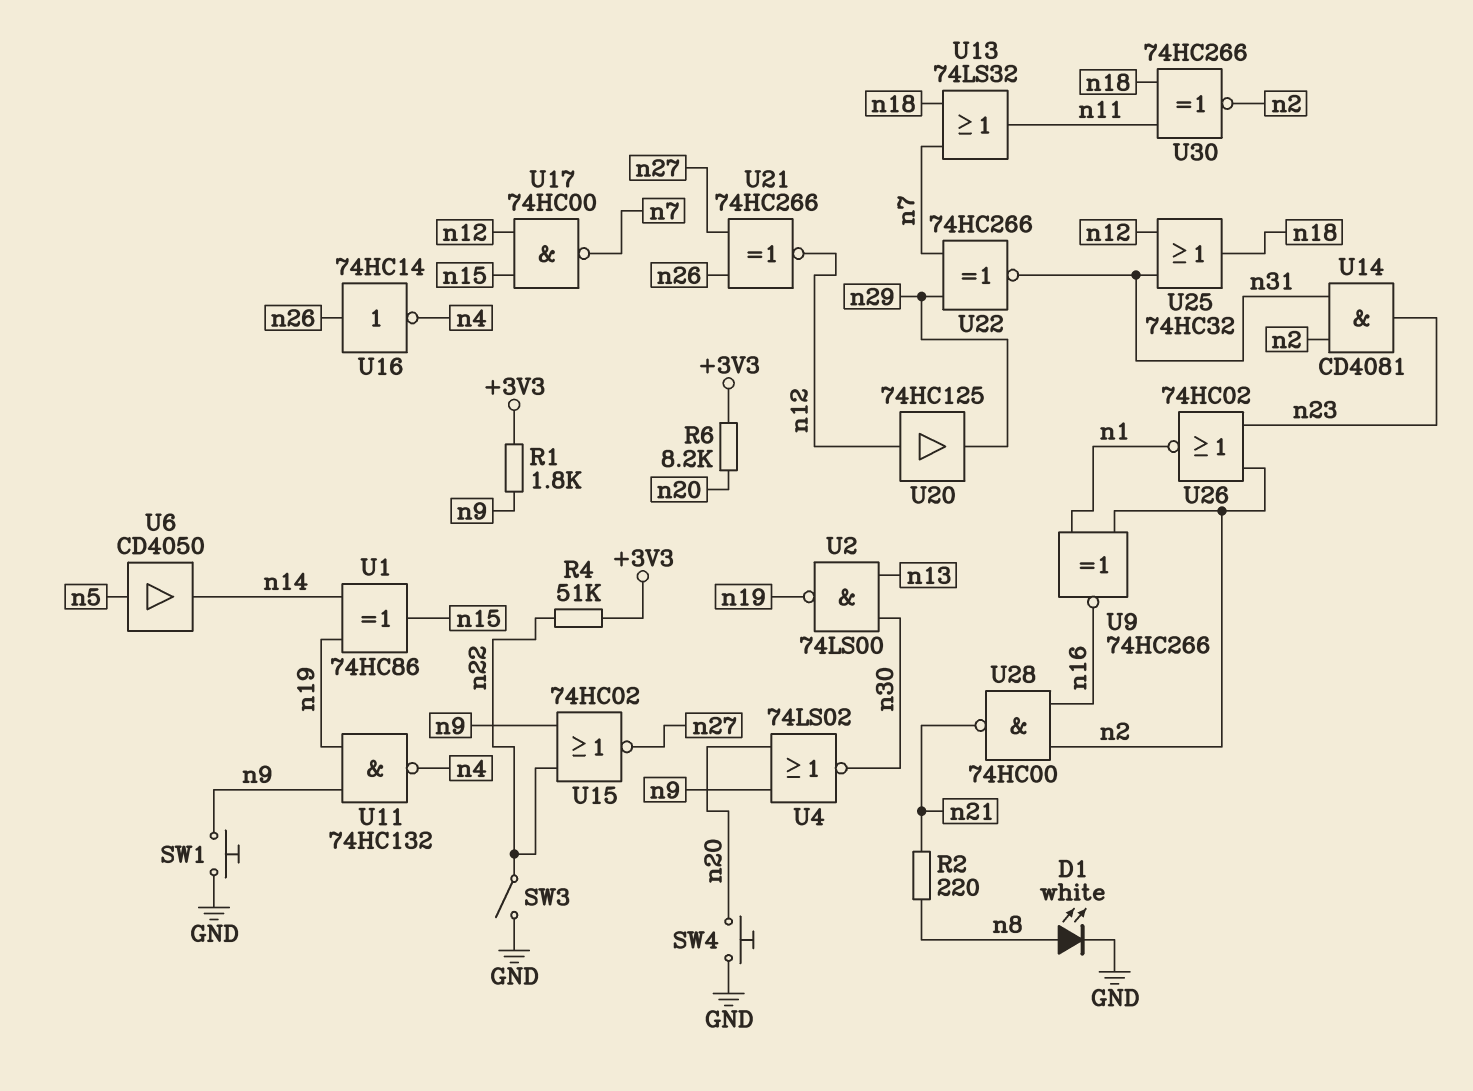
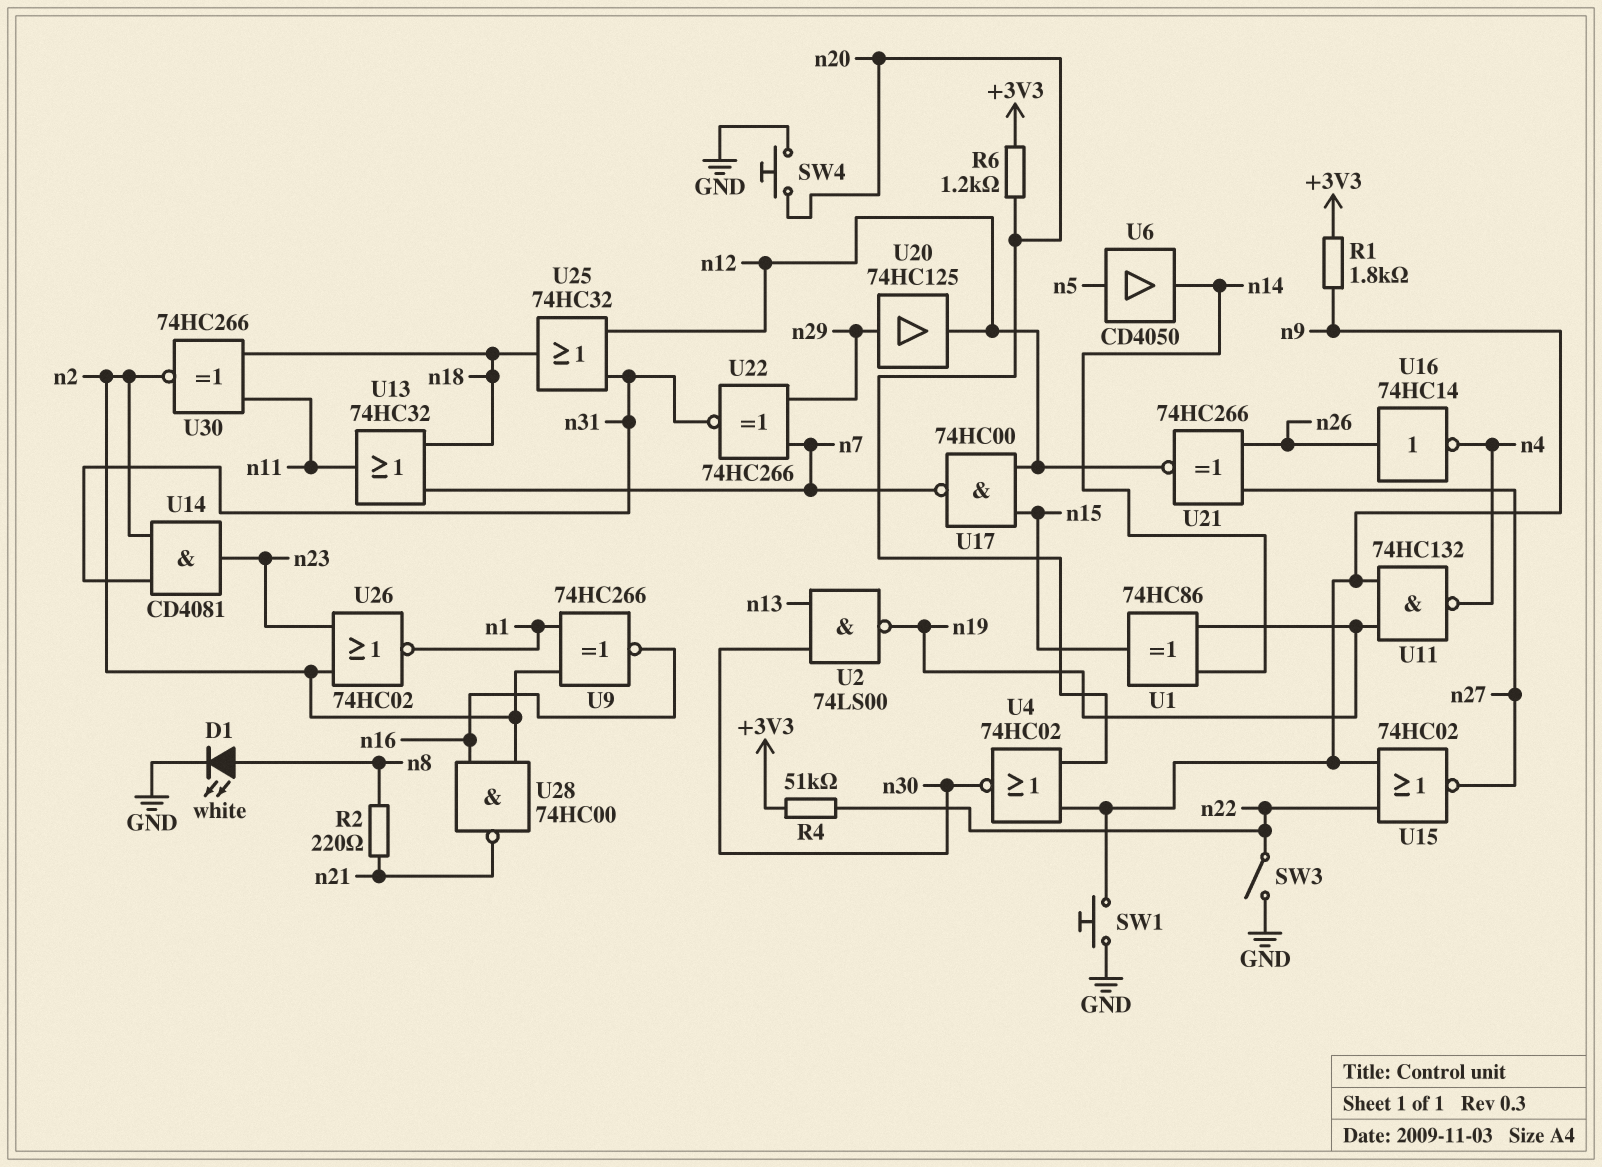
R6: 8.2k (+3V3, n20) -> 1.2k (+3V3, n20)
U4: NOR 74LS02 (in n9, in n20, out n30) -> NOR 74HC02 (in n9, in n20, out n30)
U13: OR 74LS32 (in n7, in n18, out n11) -> OR 74HC32 (in n7, in n18, out n11)
U20: buffer 74HC125 (in n12, out n29) -> buffer 74HC125 (in n29, out n12)

